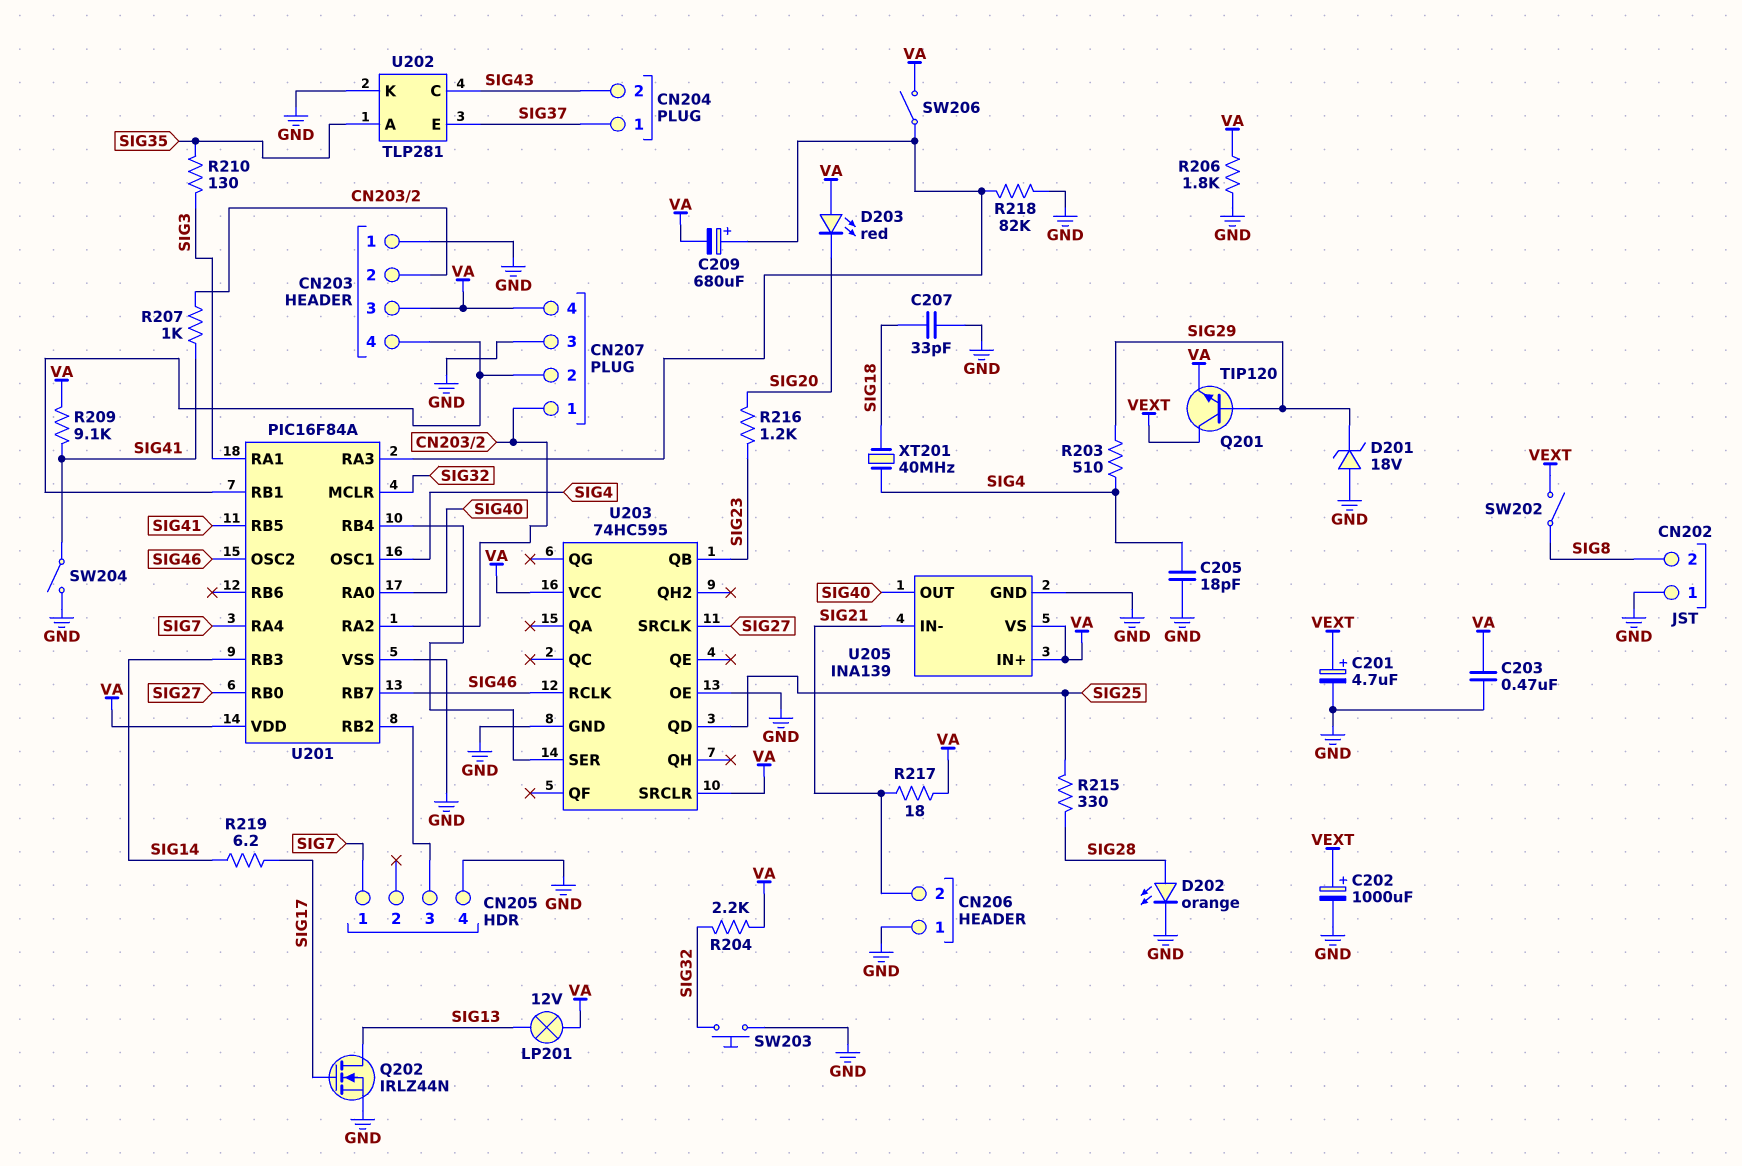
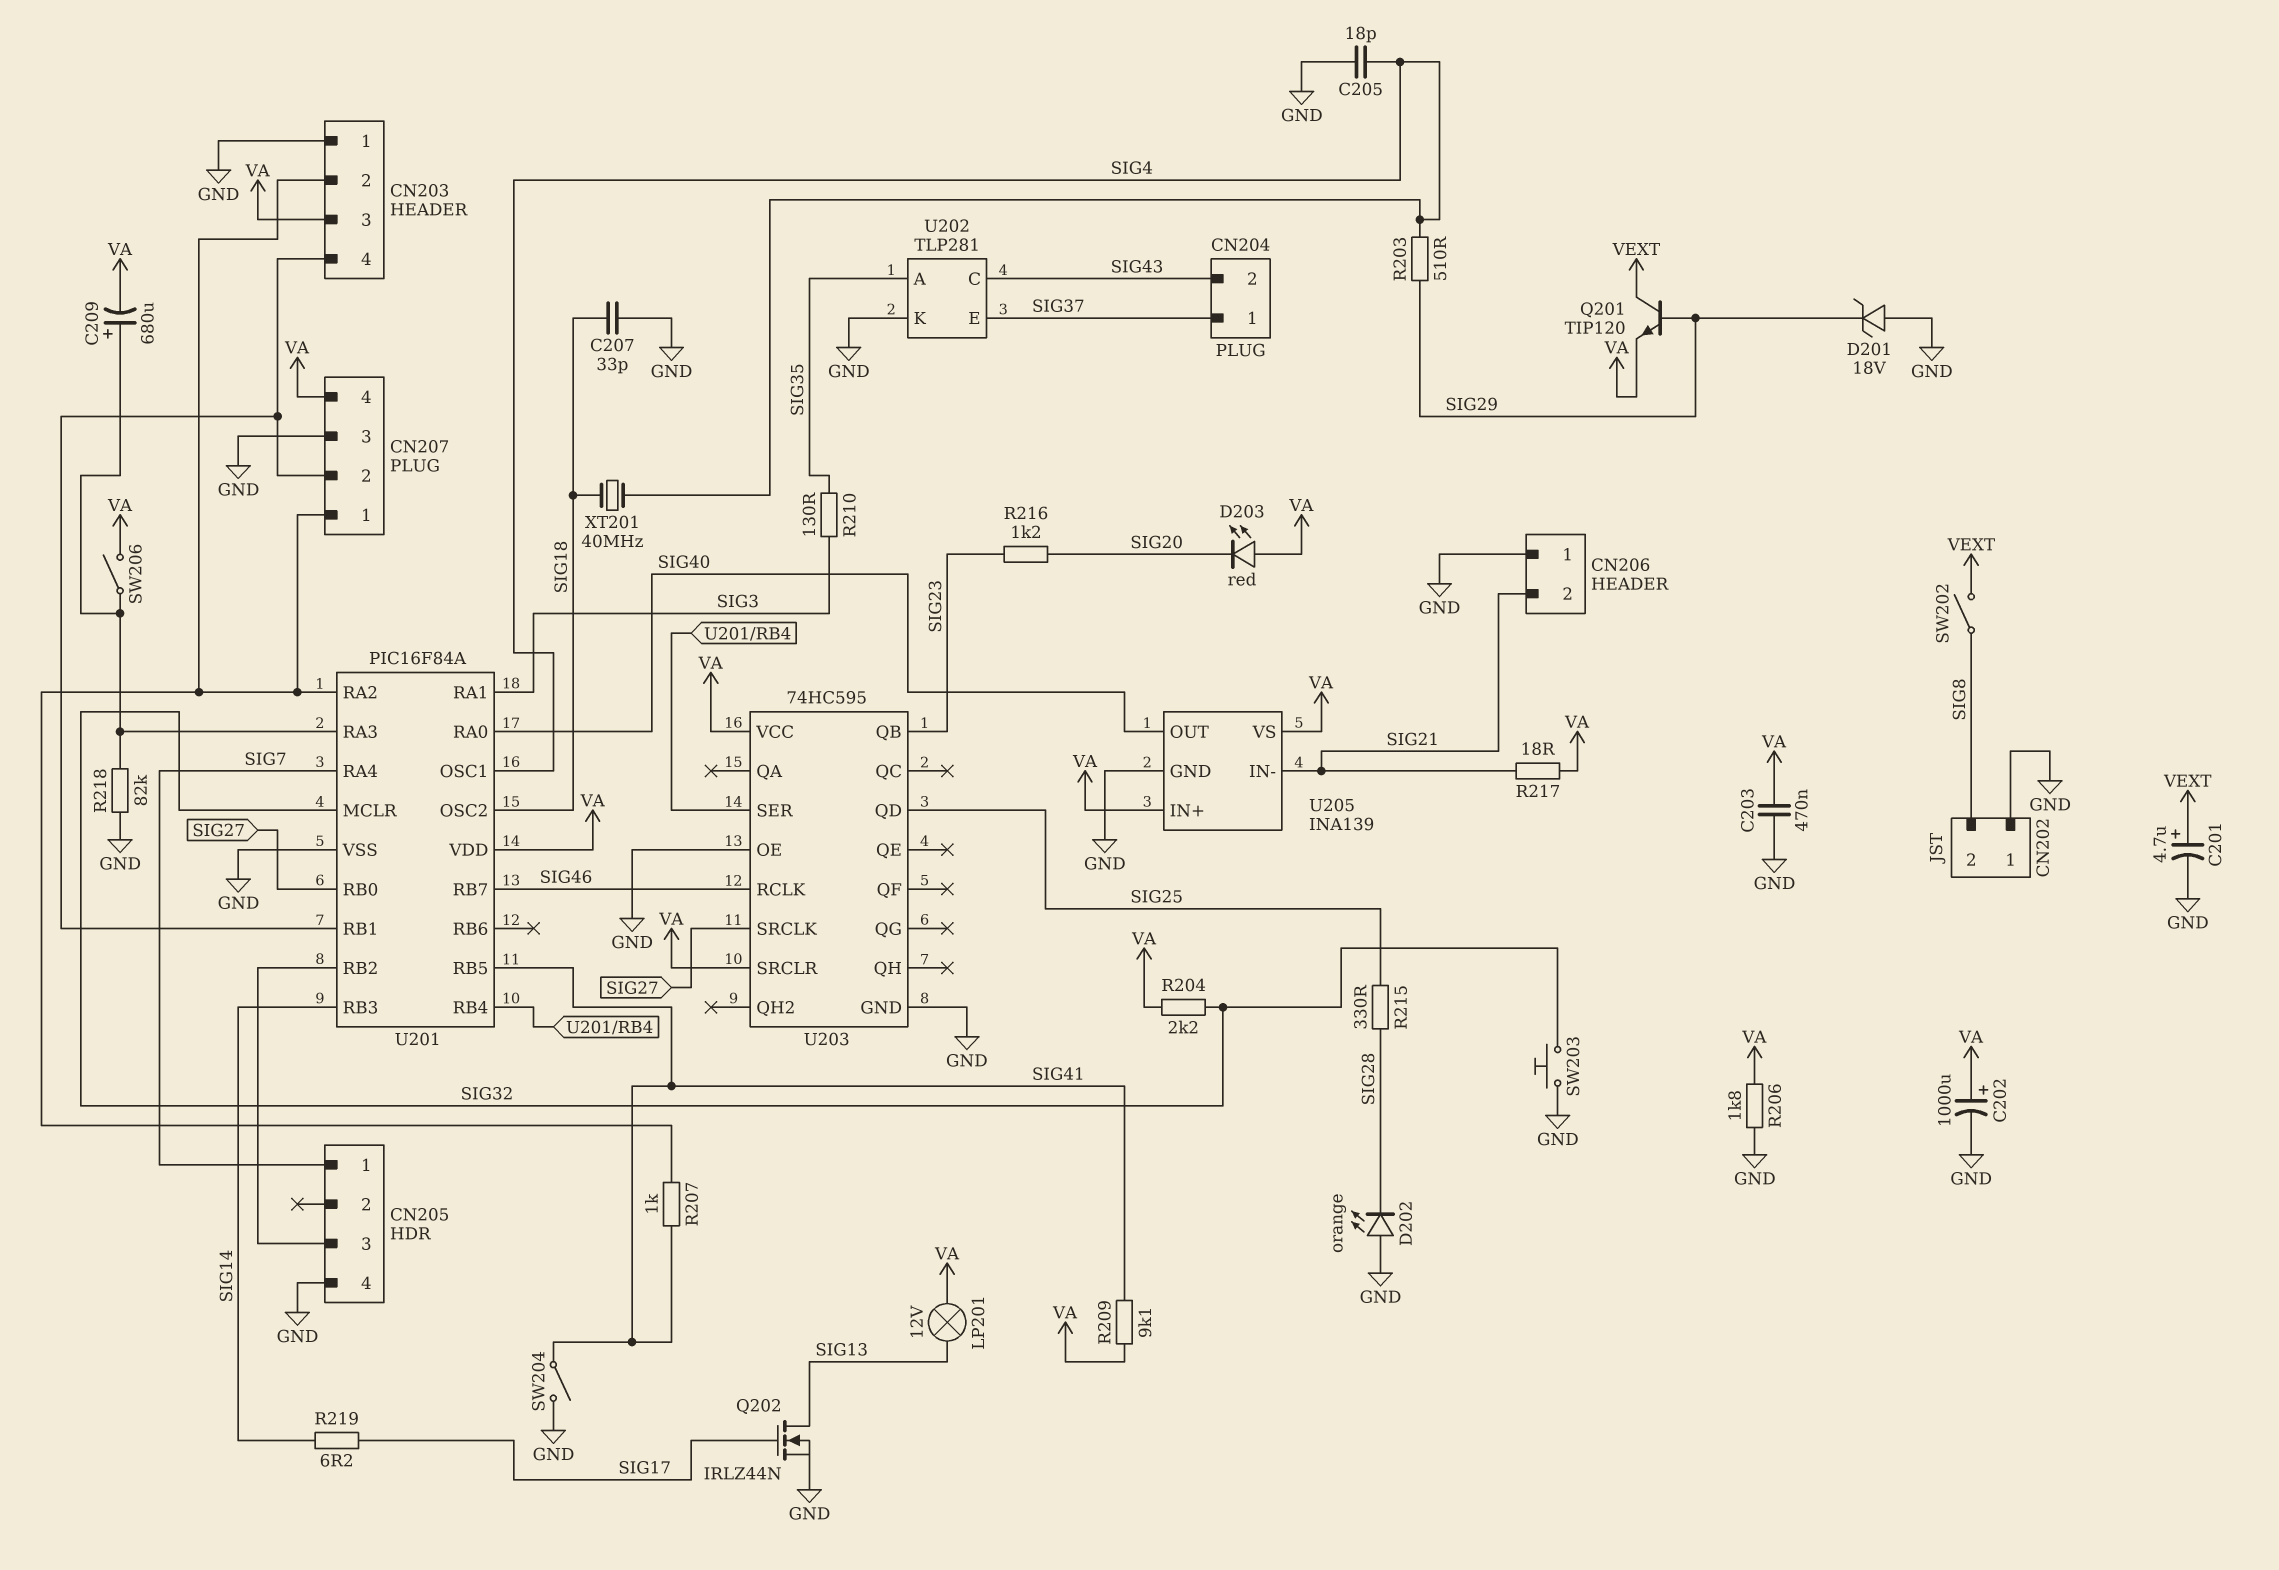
C202: 1000uF (plus VEXT, minus GND) -> 1000uF (plus VA, minus GND)
D202: LED orange (A SIG28, K GND) -> LED orange (A GND, K SIG28)
U201 pin OSC2: SIG46 -> SIG18

